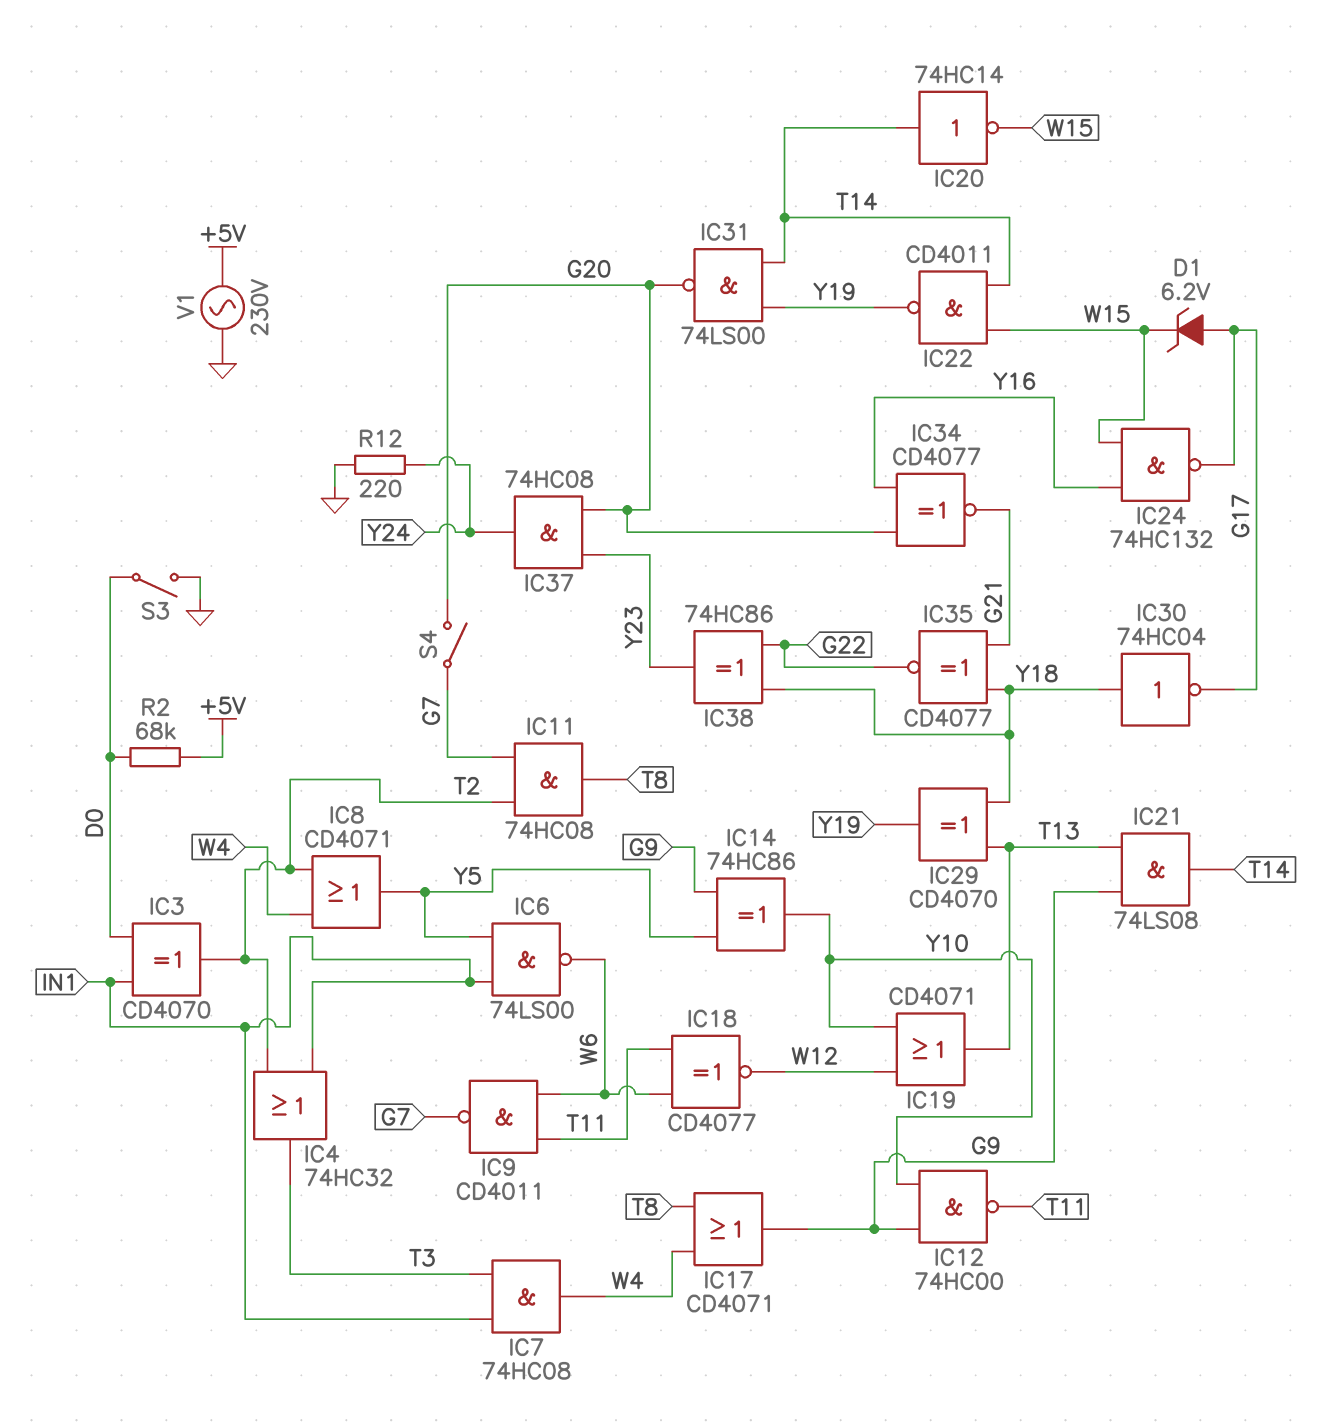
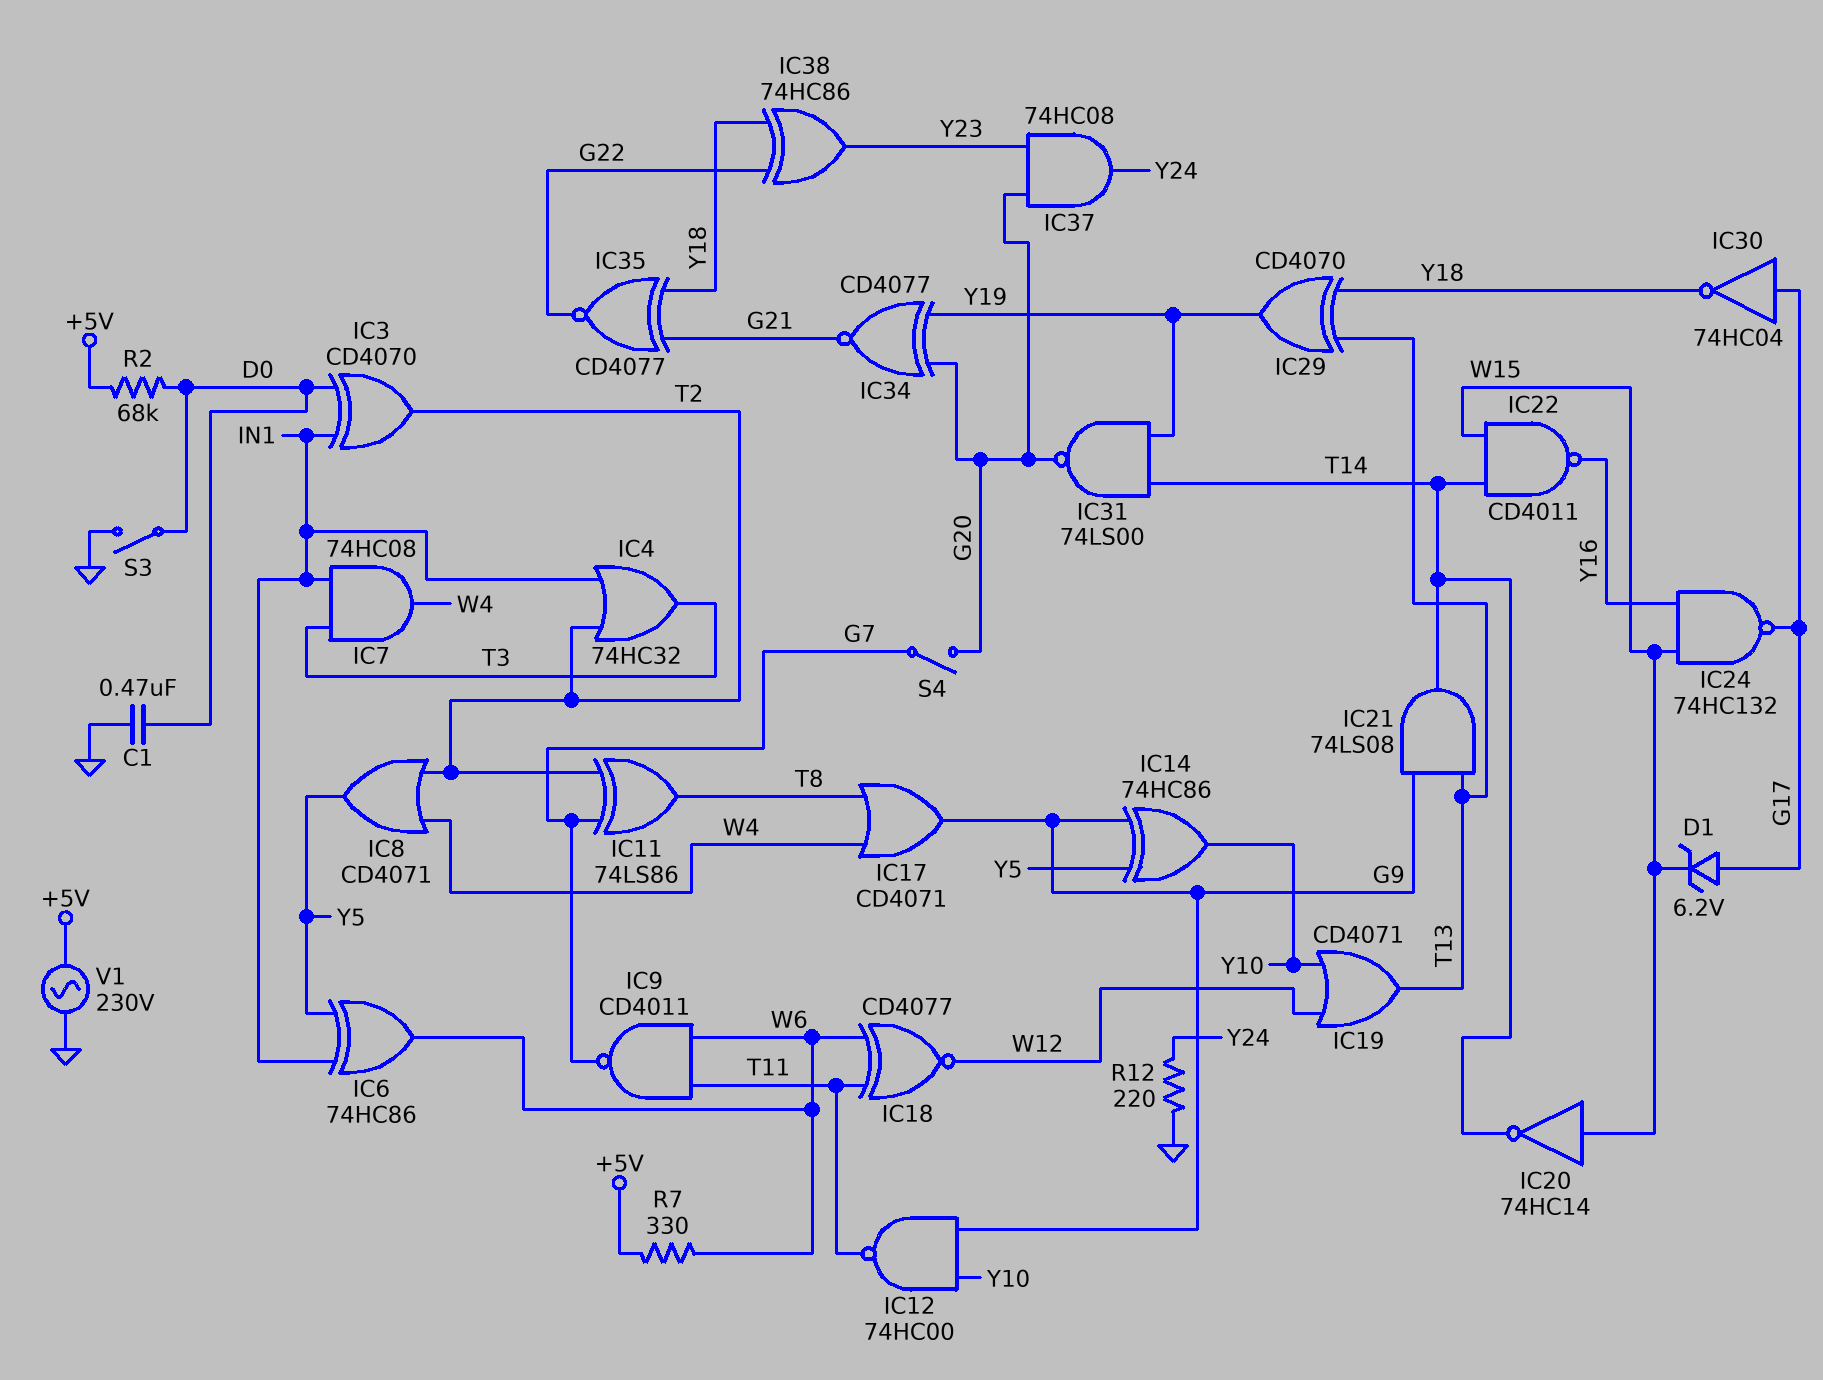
C1: none -> 470nF (D0, GND)
IC6: NAND 74LS00 (in IN1, in Y5, out W6) -> XOR 74HC86 (in IN1, in Y5, out W6)
IC11: AND 74HC08 (in G7, in T2, out T8) -> XOR 74LS86 (in G7, in T2, out T8)
IC20: NOT 74HC14 (in T14, out W15) -> NOT 74HC14 (in W15, out T14)
IC22: NAND CD4011 (in T14, in W15, out Y19) -> NAND CD4011 (in T14, in W15, out Y16)
IC30: NOT 74HC04 (in Y18, out G17) -> NOT 74HC04 (in G17, out Y18)
IC34: XNOR CD4077 (in G20, in Y16, out G21) -> XNOR CD4077 (in G20, in Y19, out G21)
R7: none -> 330 (+5V, W6)

